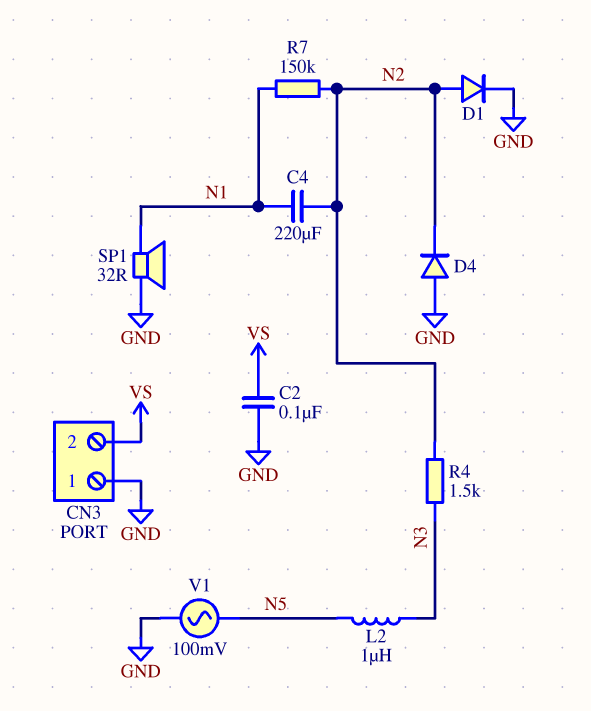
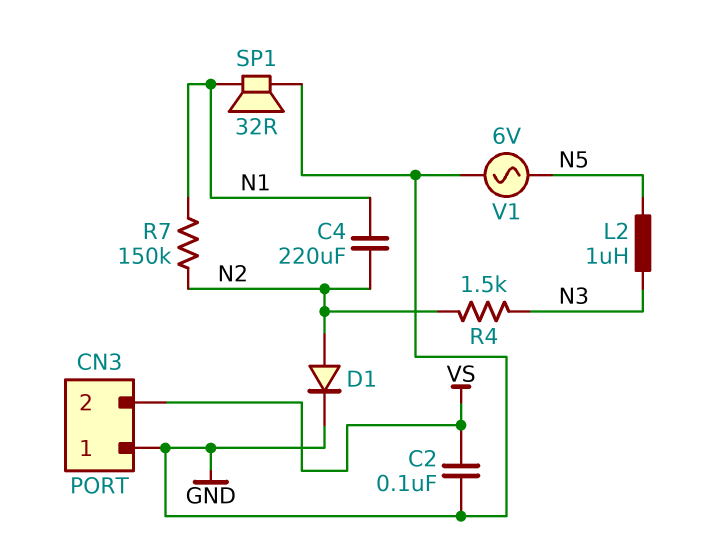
D4: diode (A GND, K N2) -> none
V1: AC 100mV (GND, N5) -> AC 6V (GND, N5)

